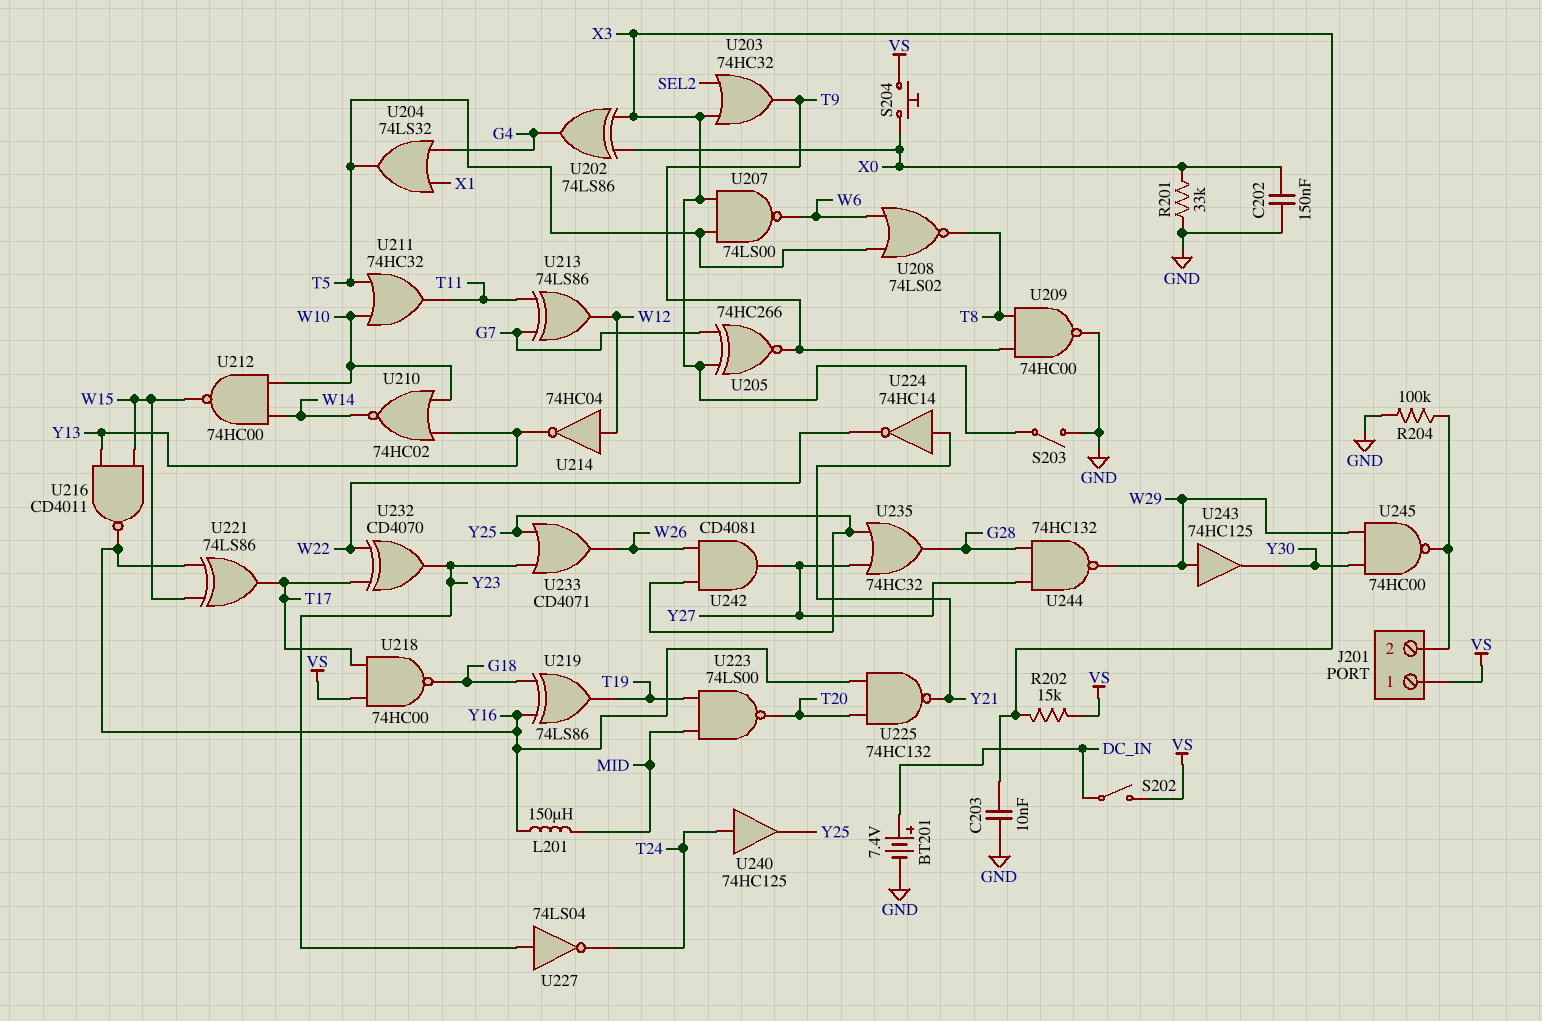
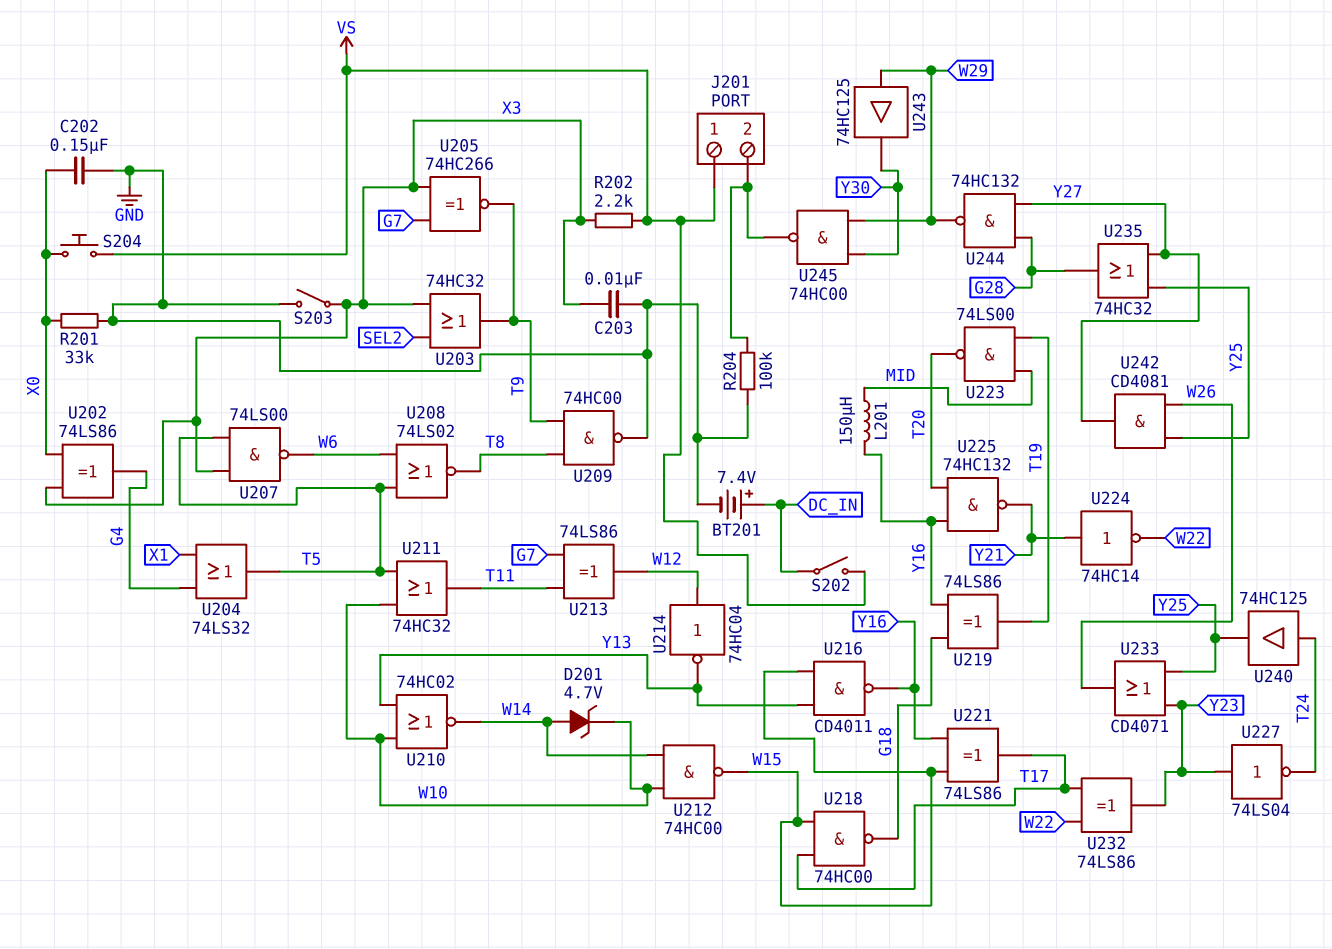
D201: none -> zener 4.7V (A W14, K W10)
R202: 15k (VS, X3) -> 2.2k (VS, X3)
U218: NAND 74HC00 (in T17, in VS, out G18) -> NAND 74HC00 (in T17, in W15, out G18)
U232: XOR CD4070 (in T17, in W22, out Y23) -> XOR 74LS86 (in T17, in W22, out Y23)

